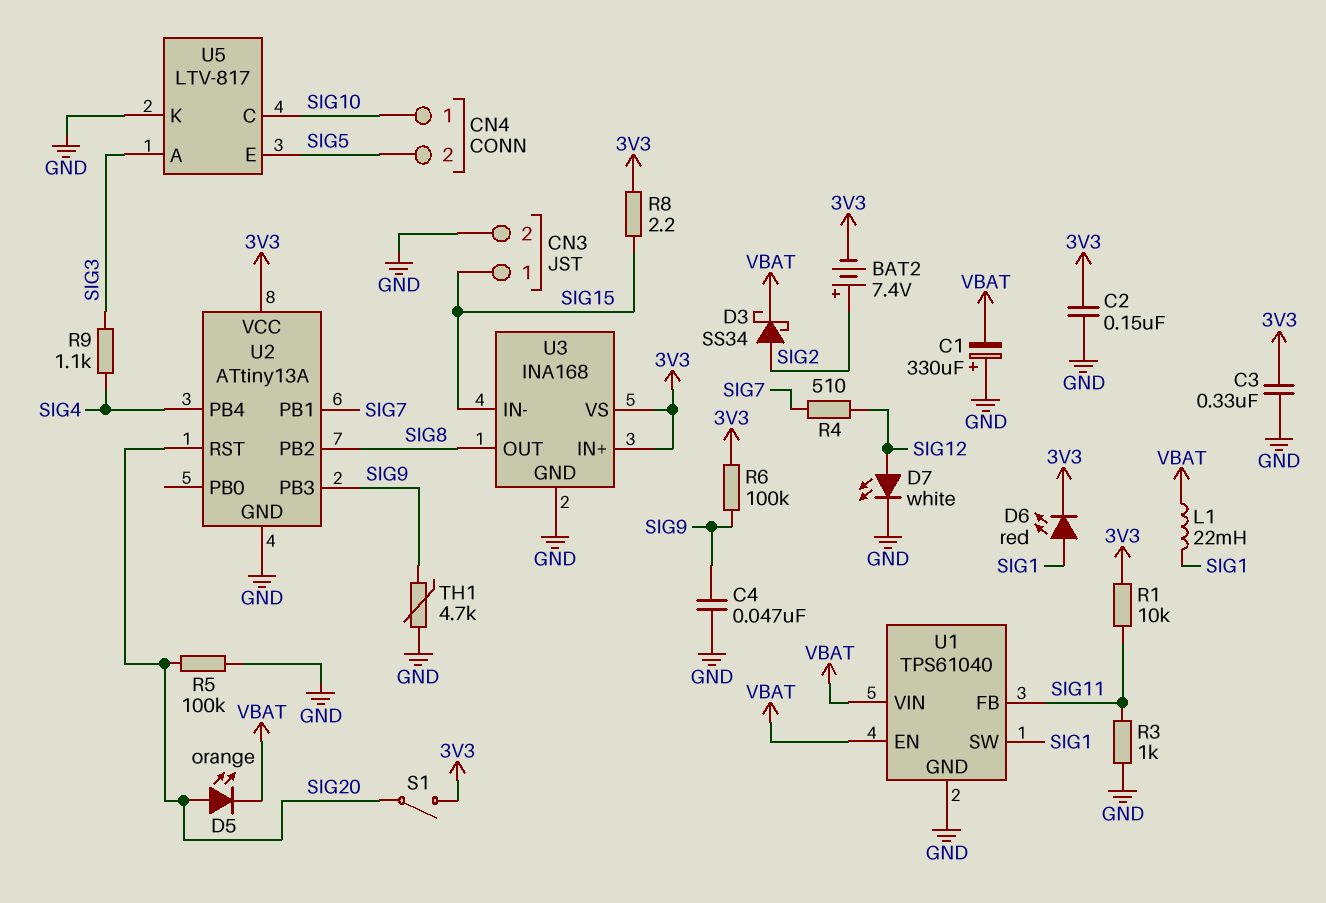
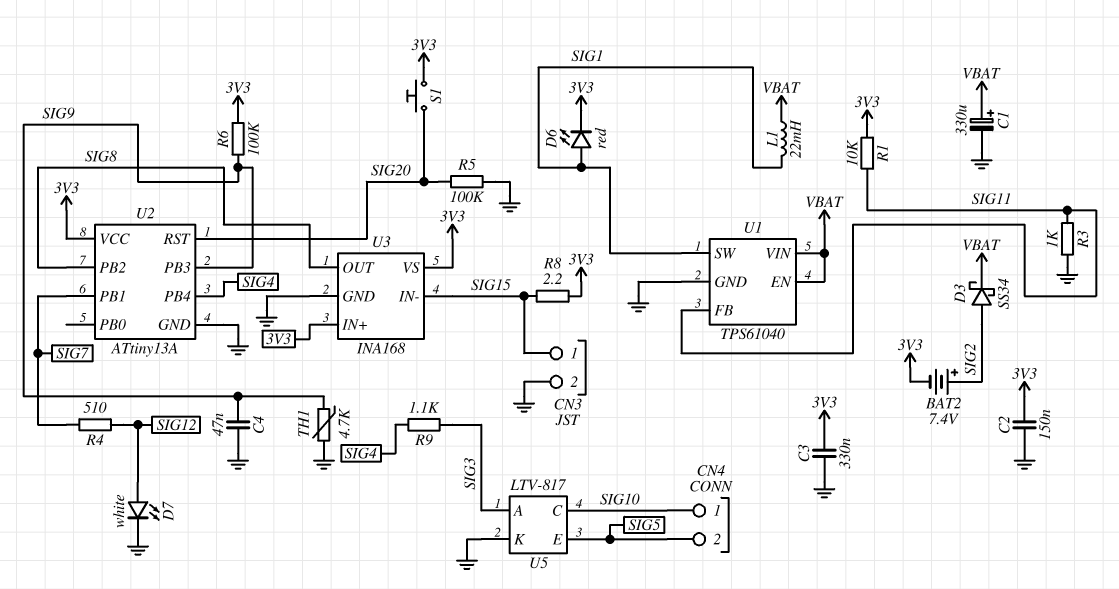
C1: 330uF (plus GND, minus VBAT) -> 330uF (plus VBAT, minus GND)
D5: LED orange (A SIG20, K VBAT) -> none
S1: switch (3V3, SIG20) -> button (3V3, SIG20)

